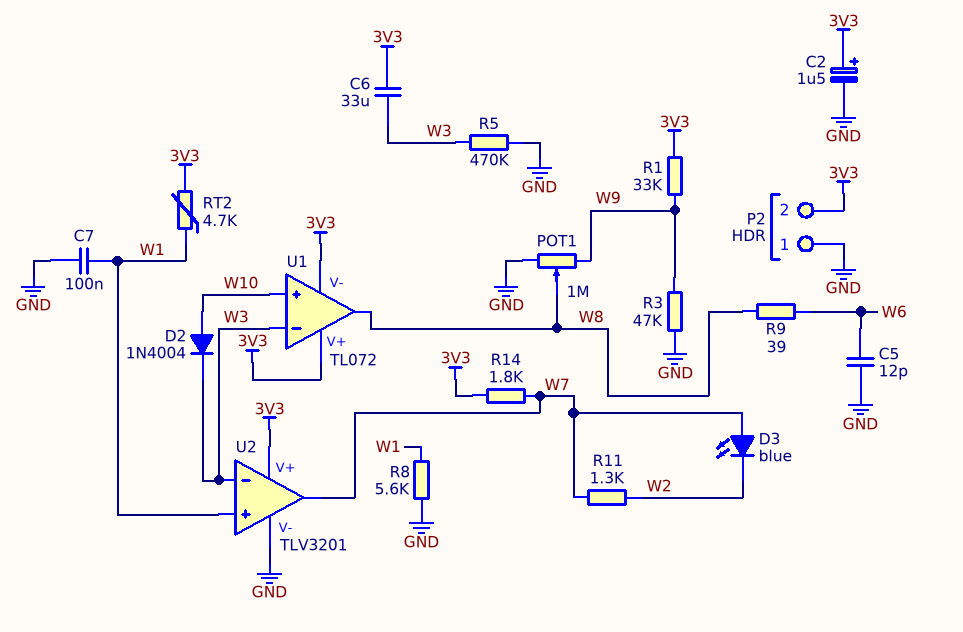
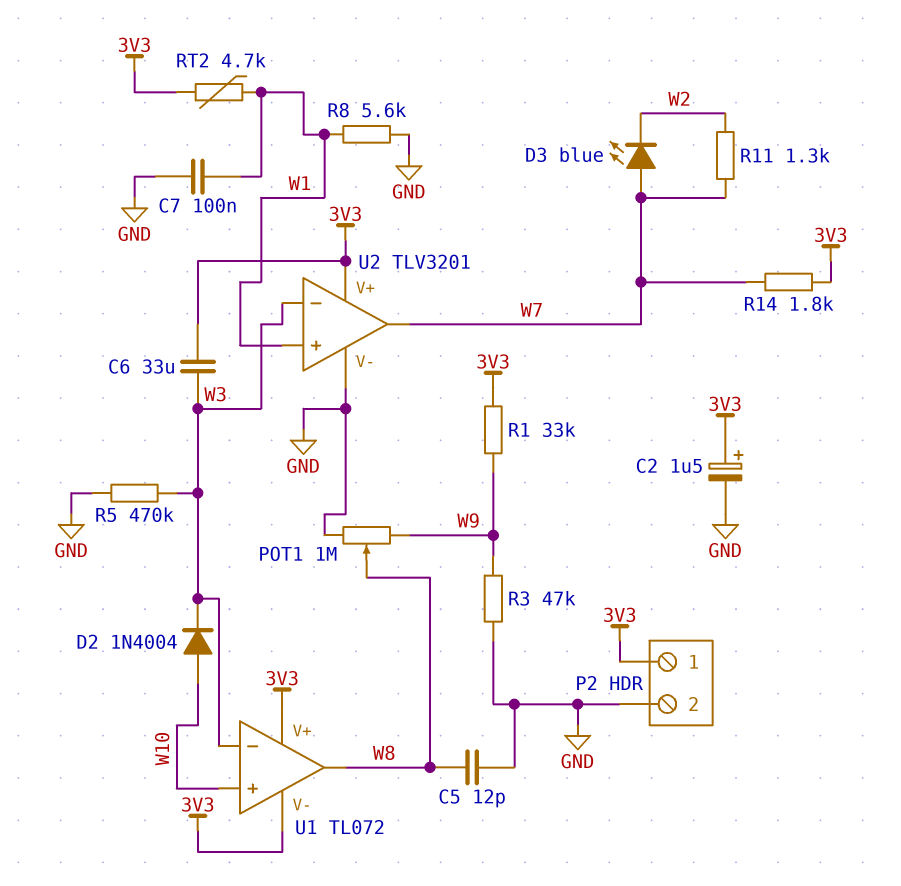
C5: 12pF (GND, W6) -> 12pF (GND, W8)
P2 pin 1: GND -> 3V3
P2 pin 2: 3V3 -> GND
R9: 39 (W6, W8) -> none

